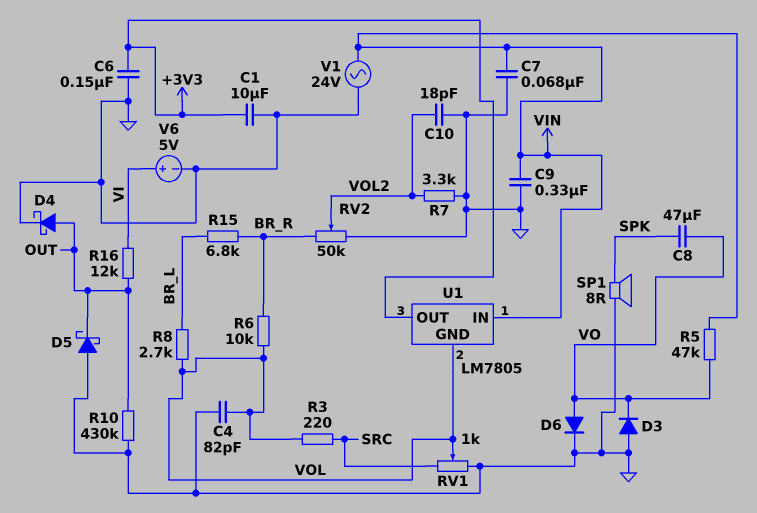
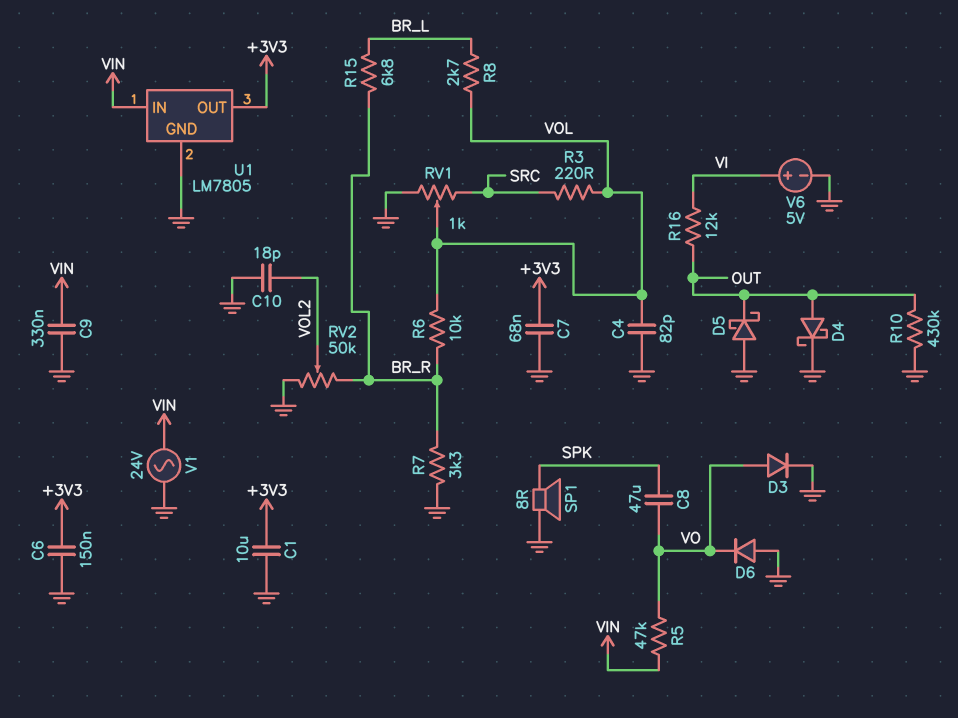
C7: 68nF (GND, VIN) -> 68nF (+3V3, GND)
D3: diode (A GND, K VO) -> diode (A VO, K GND)
D6: diode (A VO, K GND) -> diode (A GND, K VO)
R7: 3.3k (GND, VOL2) -> 3.3k (BR_R, GND)
U1 pin GND: VOL -> GND

